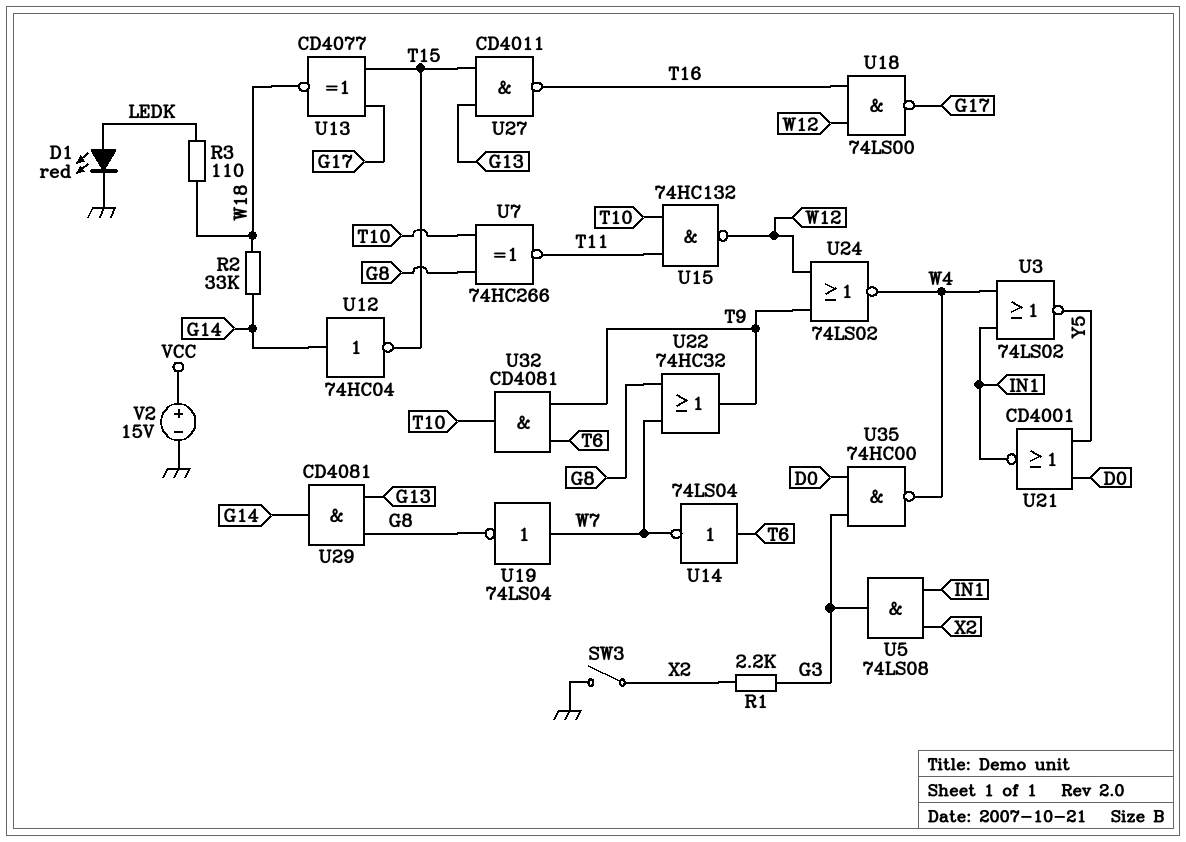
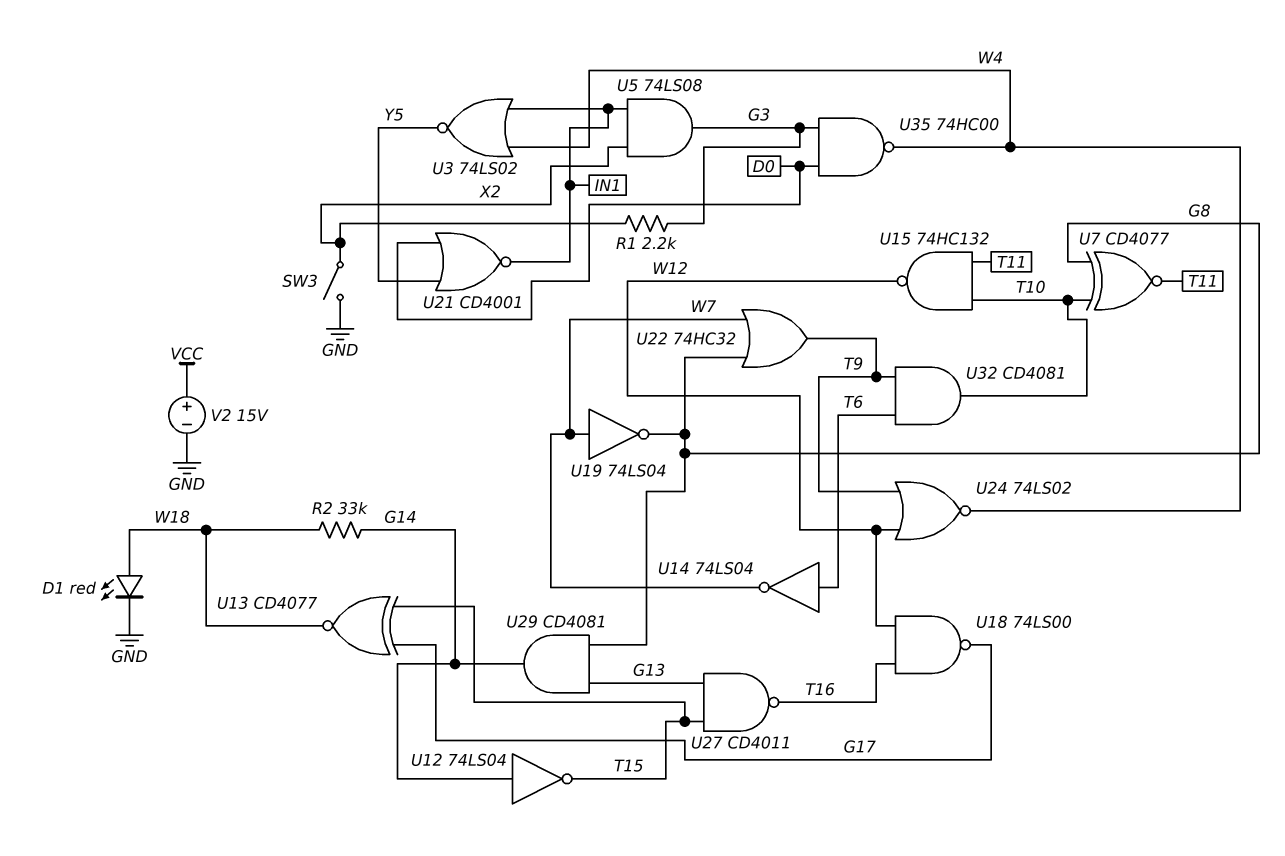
D1: LED red (A LEDK, K GND) -> LED red (A W18, K GND)
R3: 110 (LEDK, W18) -> none
U7: XNOR 74HC266 (in G8, in T10, out T11) -> XNOR CD4077 (in G8, in T10, out T11)
U12: NOT 74HC04 (in G14, out T15) -> NOT 74LS04 (in G14, out T15)

